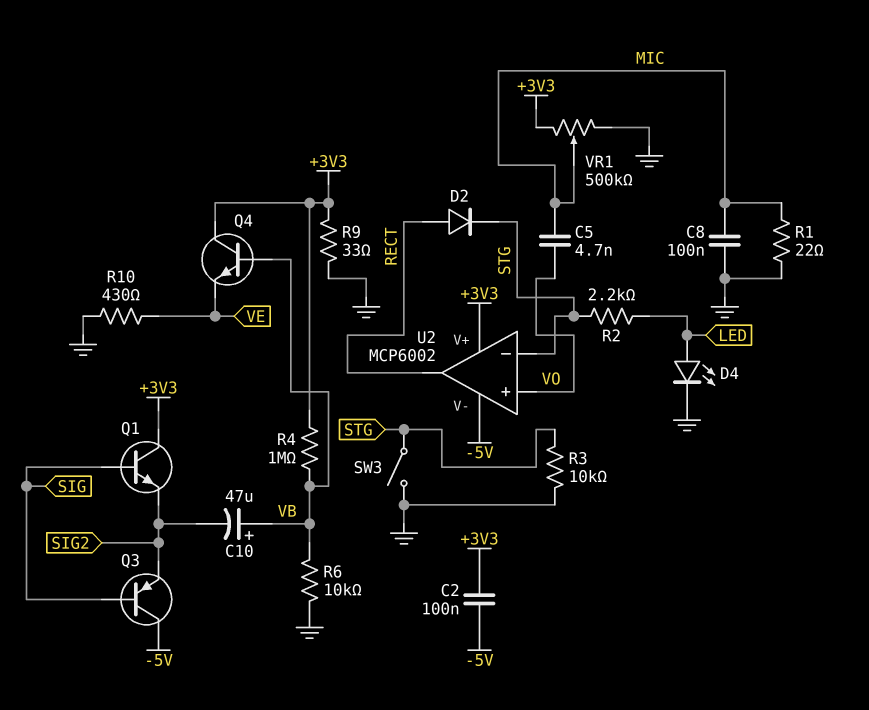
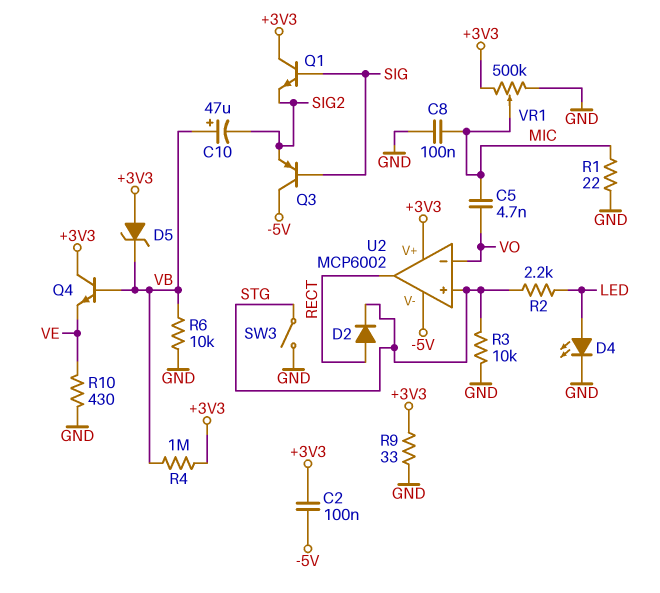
D5: none -> zener (A +3V3, K VB)
U2 pin in+: VO -> STG
U2 pin in-: STG -> VO

